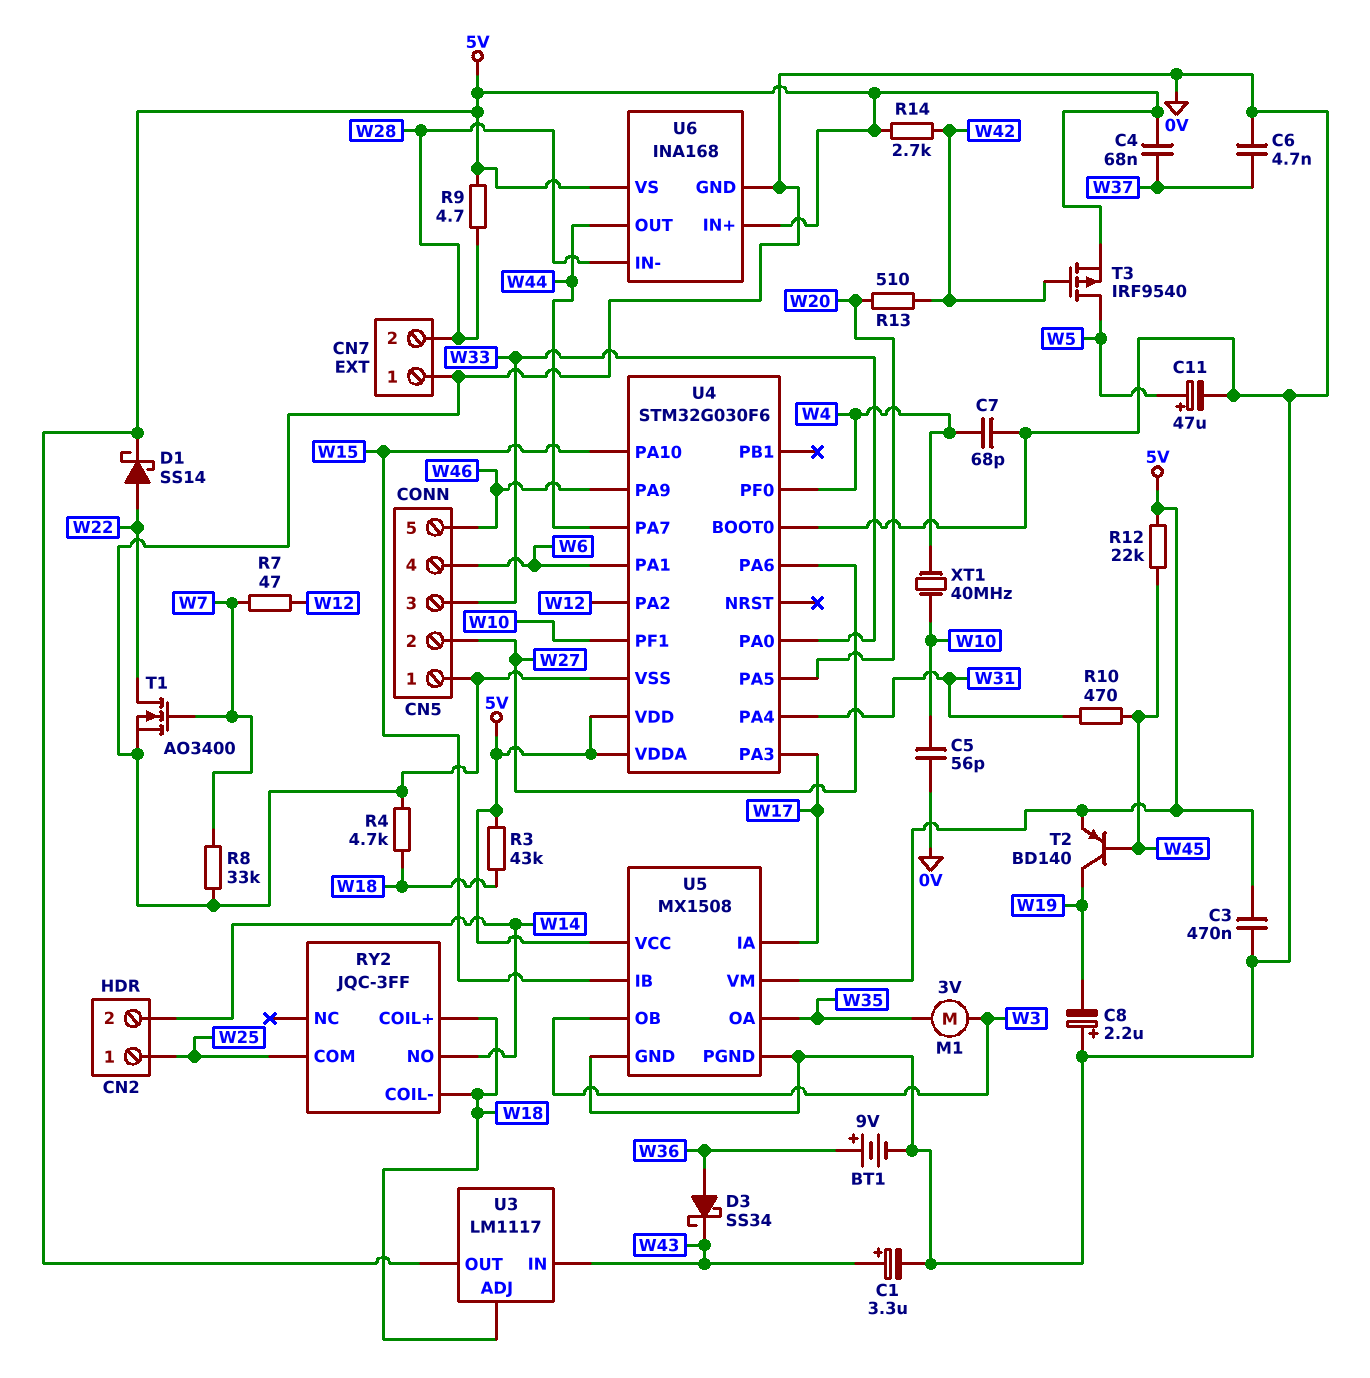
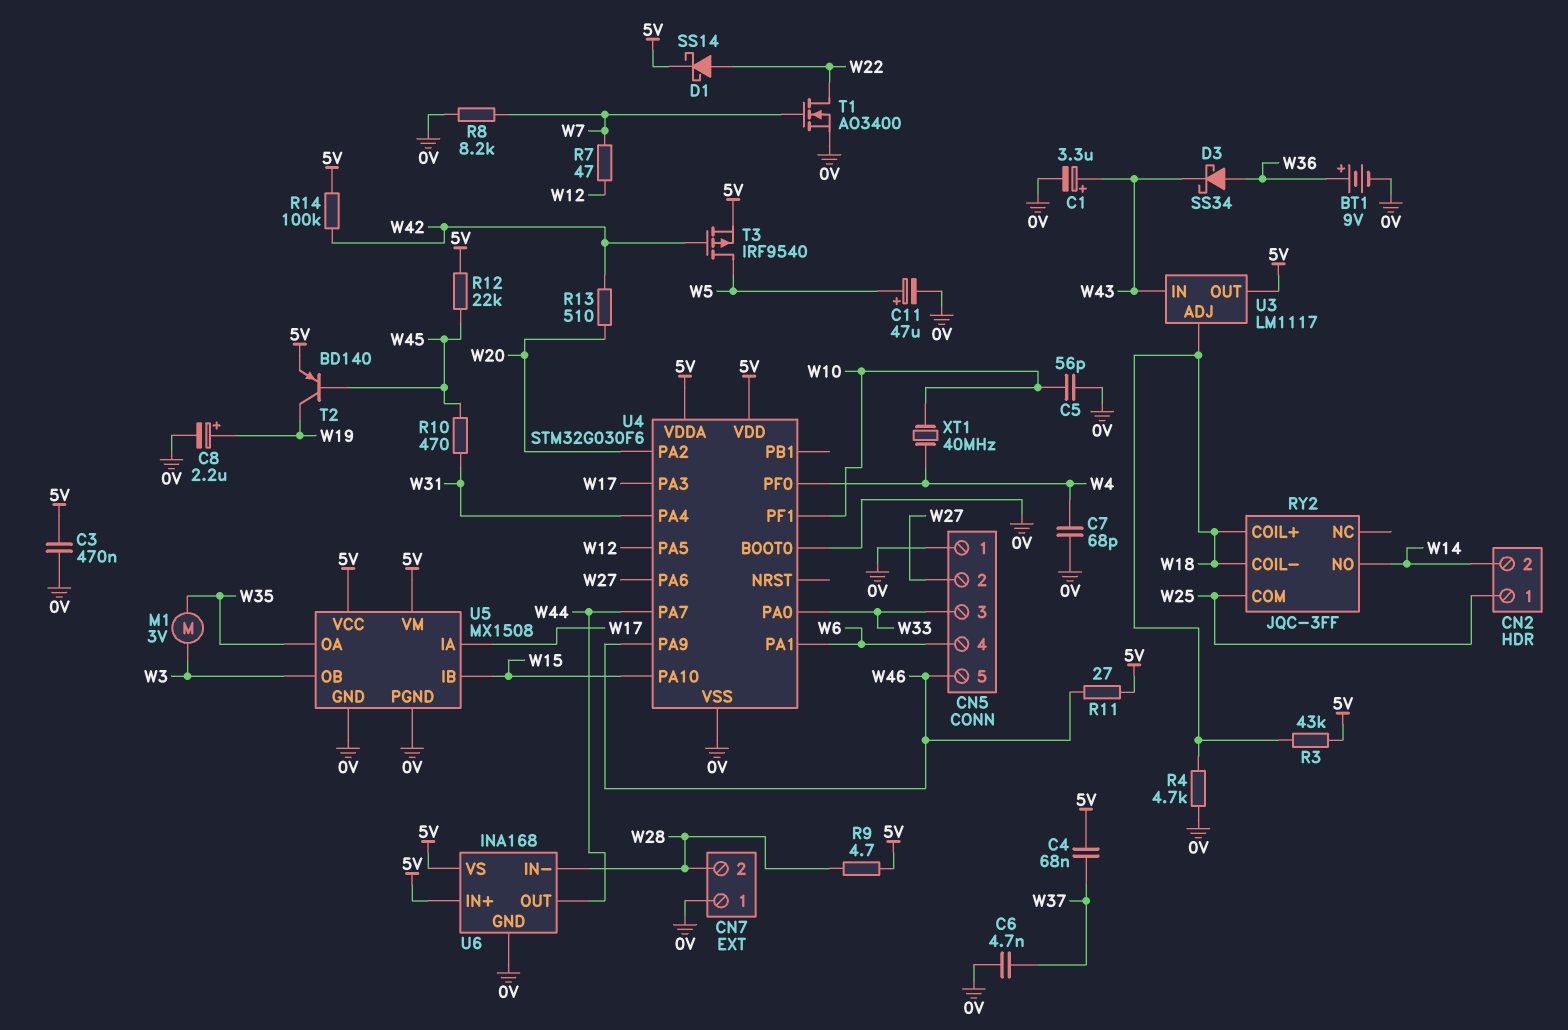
C8: 2.2uF (plus 0V, minus W19) -> 2.2uF (plus W19, minus 0V)
R8: 33k (0V, W7) -> 8.2k (0V, W7)
R11: none -> 27 (5V, W46)
R14: 2.7k (5V, W42) -> 100k (5V, W42)
U4 pin PA2: W12 -> W20
U4 pin PA5: W20 -> W12

